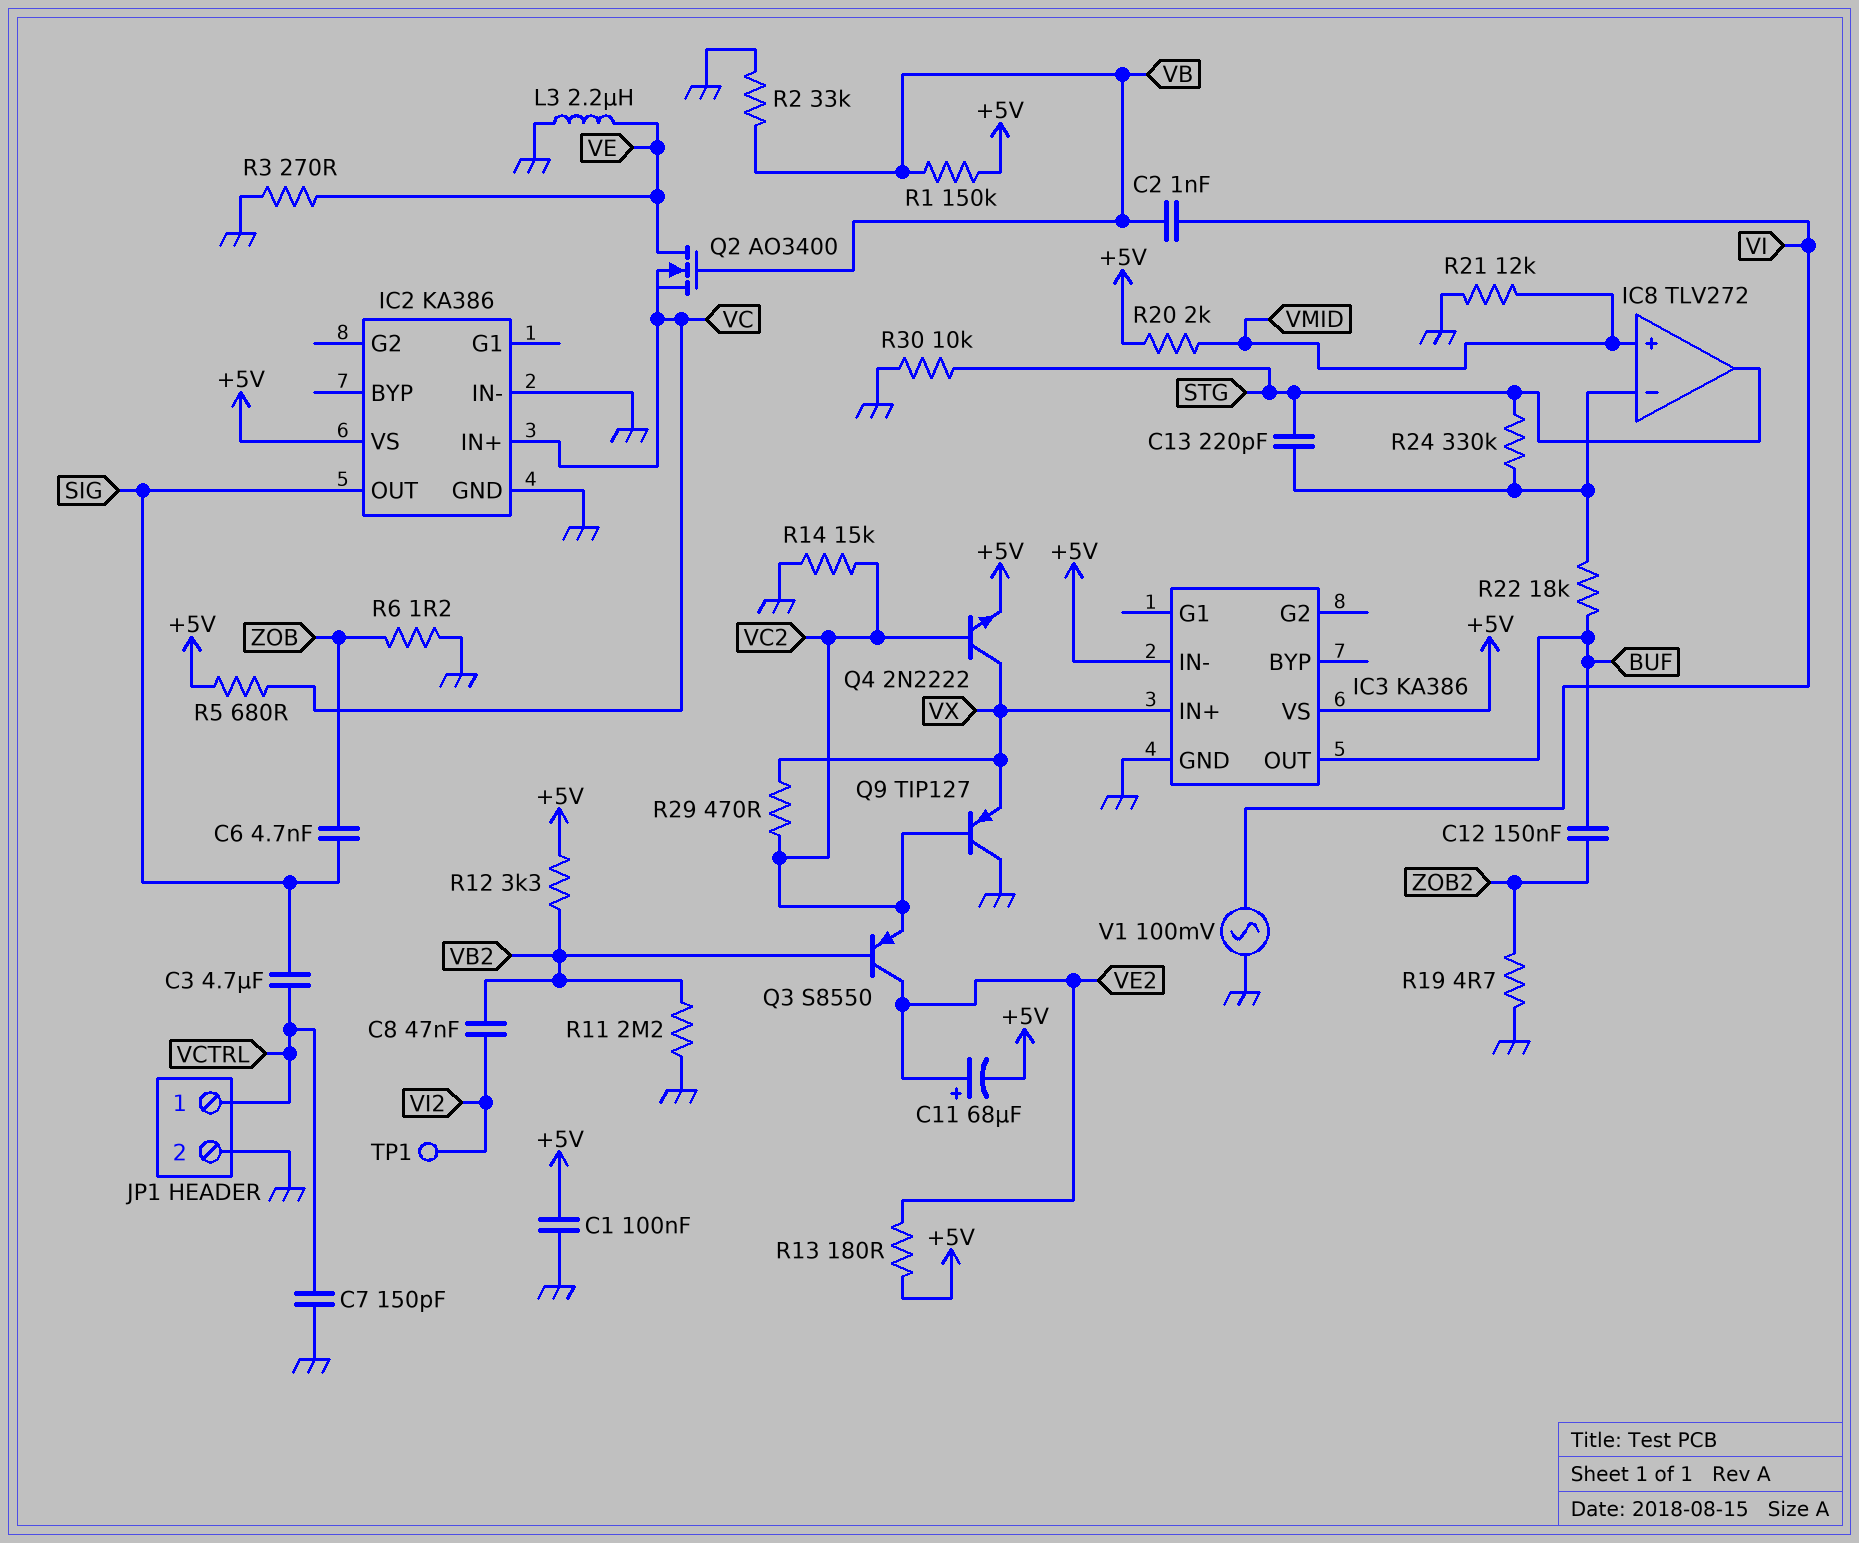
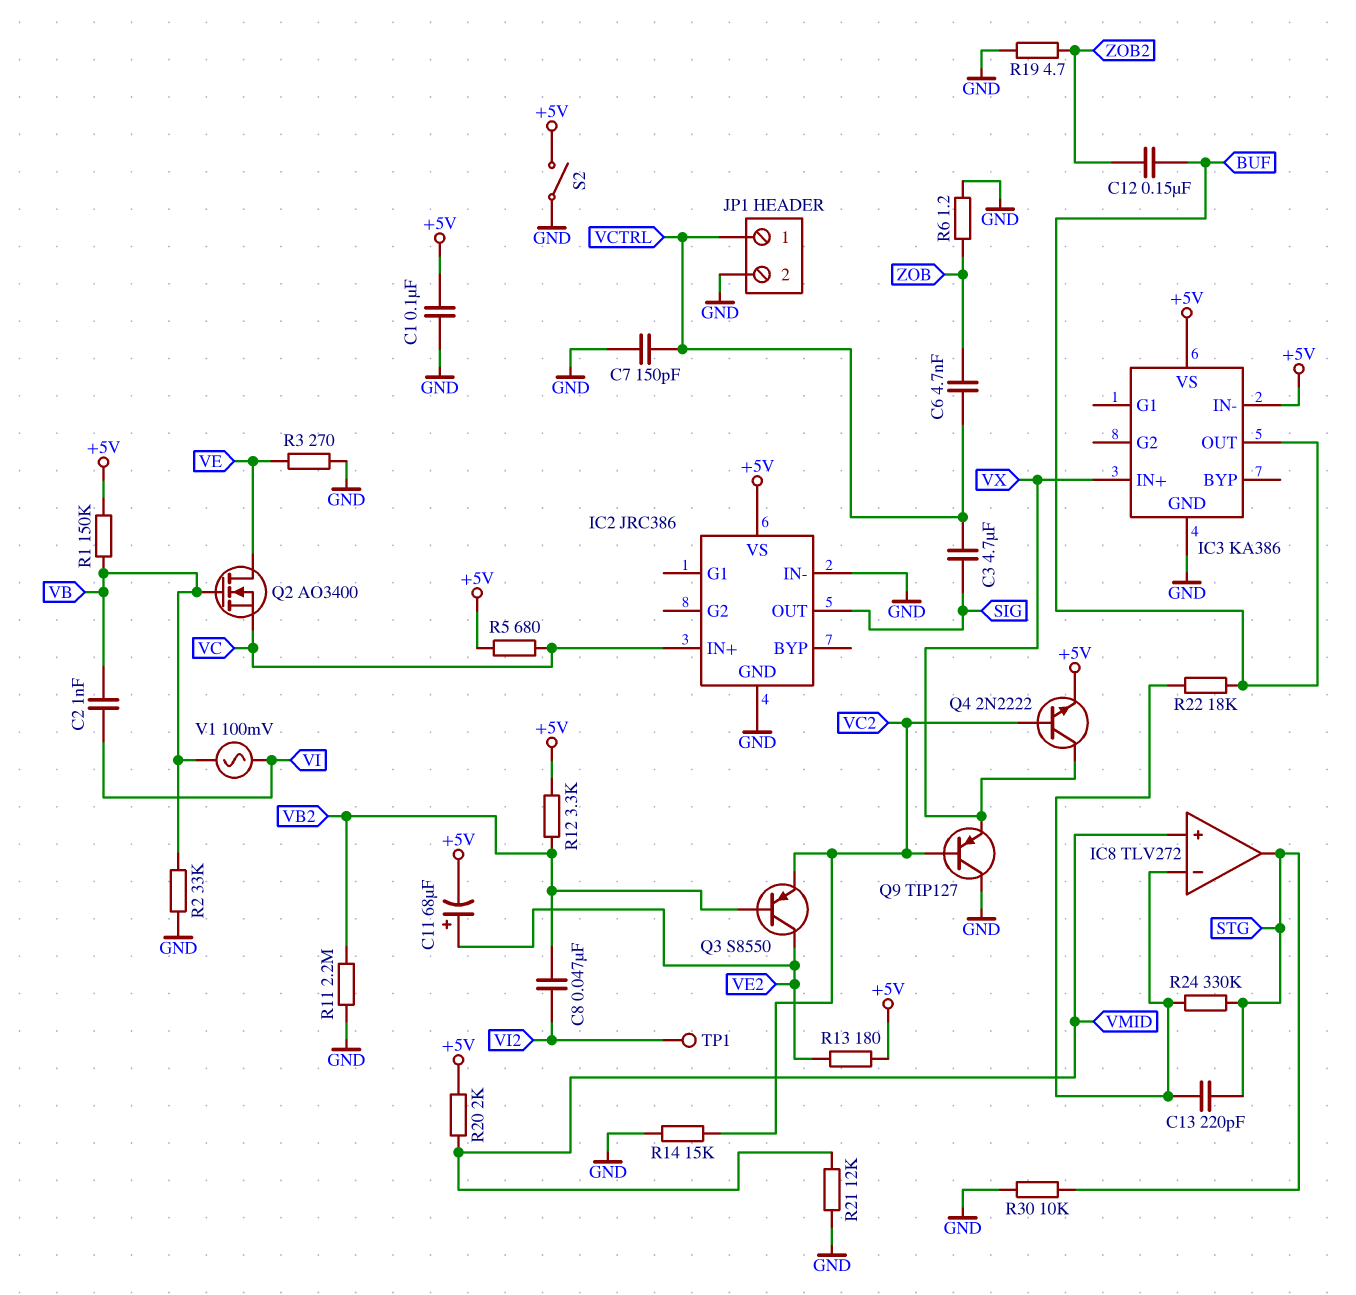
C6: 4.7nF (SIG, ZOB) -> 4.7nF (VCTRL, ZOB)
IC2: KA386 -> JRC386
L3: 2.2uH (GND, VE) -> none
R29: 470 (VC2, VX) -> none
S2: none -> switch (+5V, GND)
V1: AC 100mV (GND, VI) -> AC 100mV (VB, VI)

